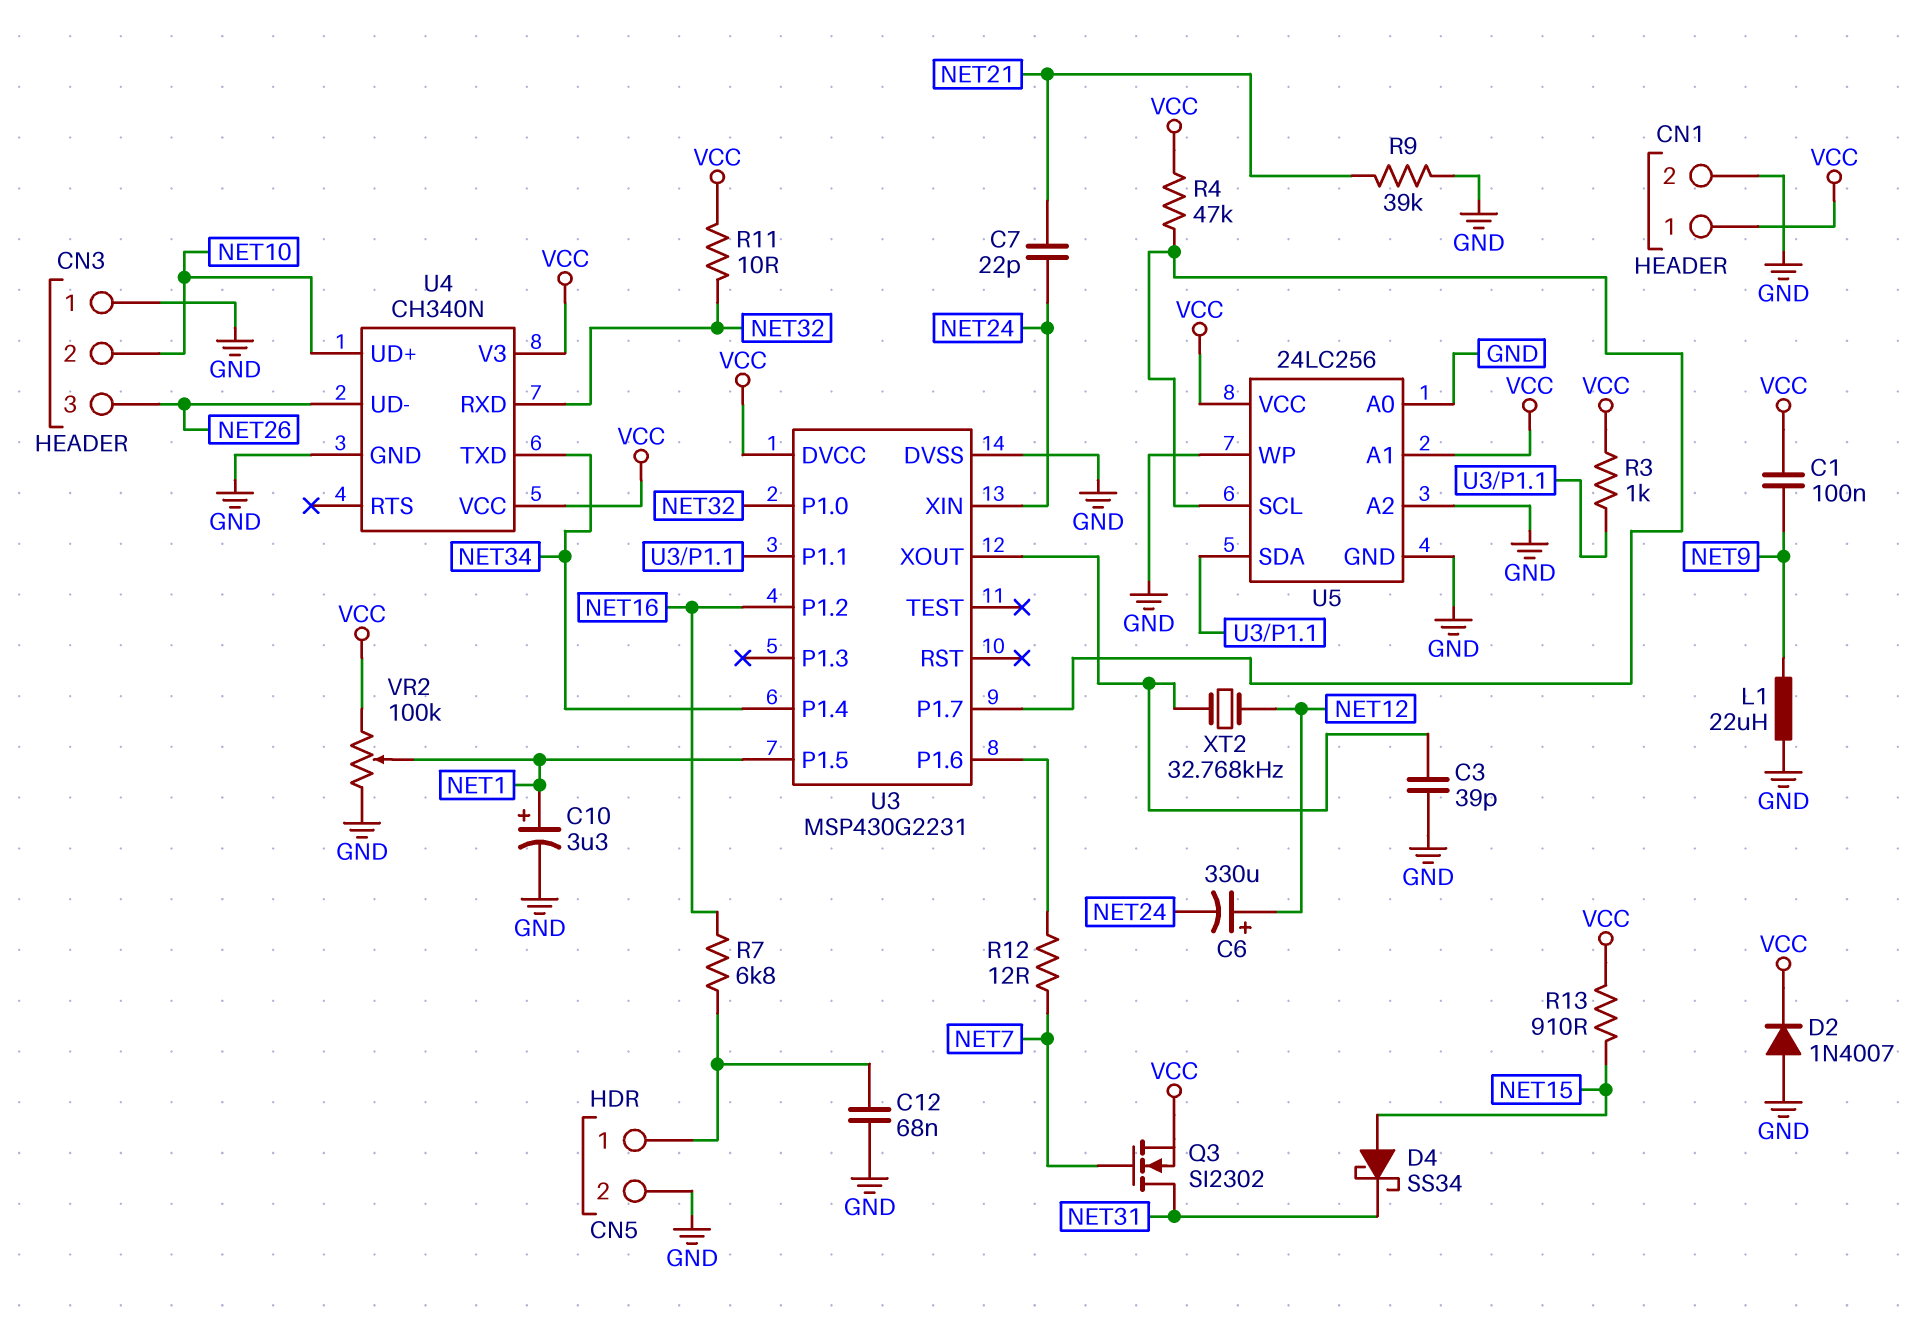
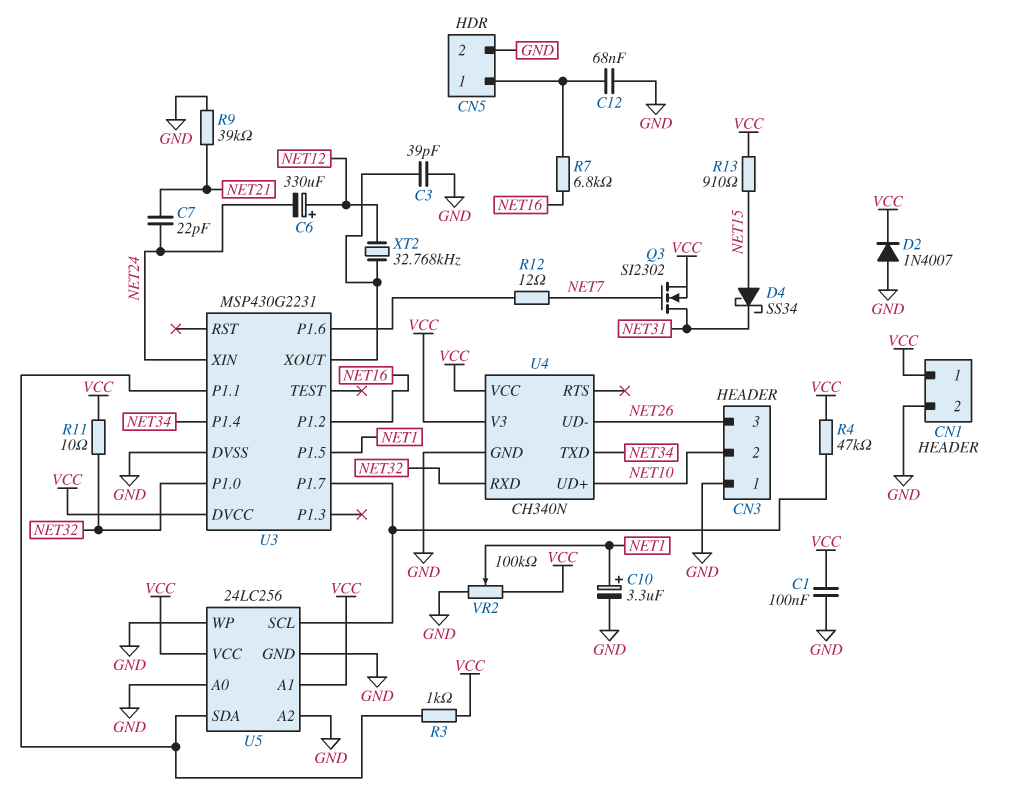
C1: 100nF (NET9, VCC) -> 100nF (GND, VCC)
L1: 22uH (GND, NET9) -> none

